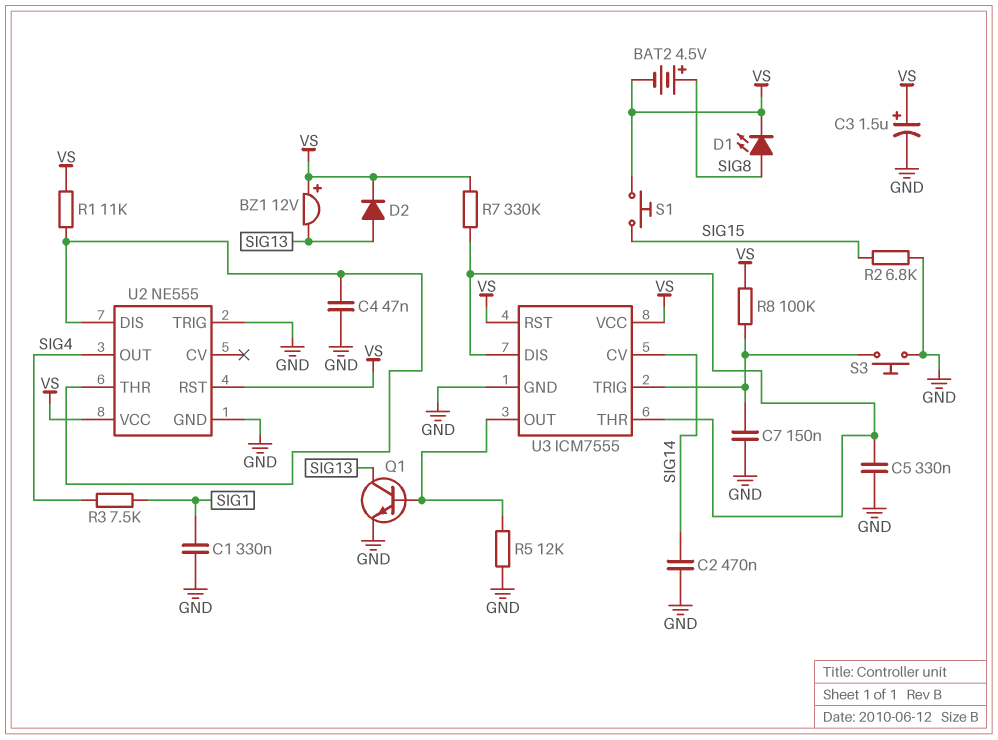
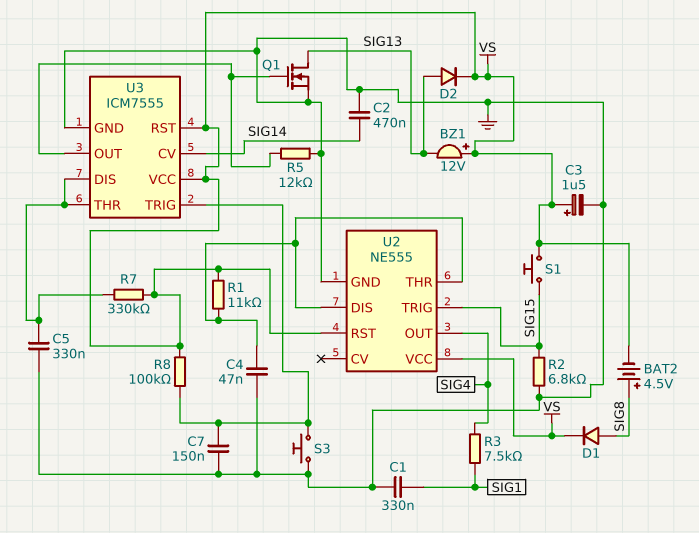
D1: LED (A SIG8, K VS) -> diode (A SIG8, K VS)
Q1: NPN (B U3/OUT, C SIG13, E GND) -> NMOS (G U3/OUT, D SIG13, S GND)
U2 pin TRIG: GND -> SIG15

